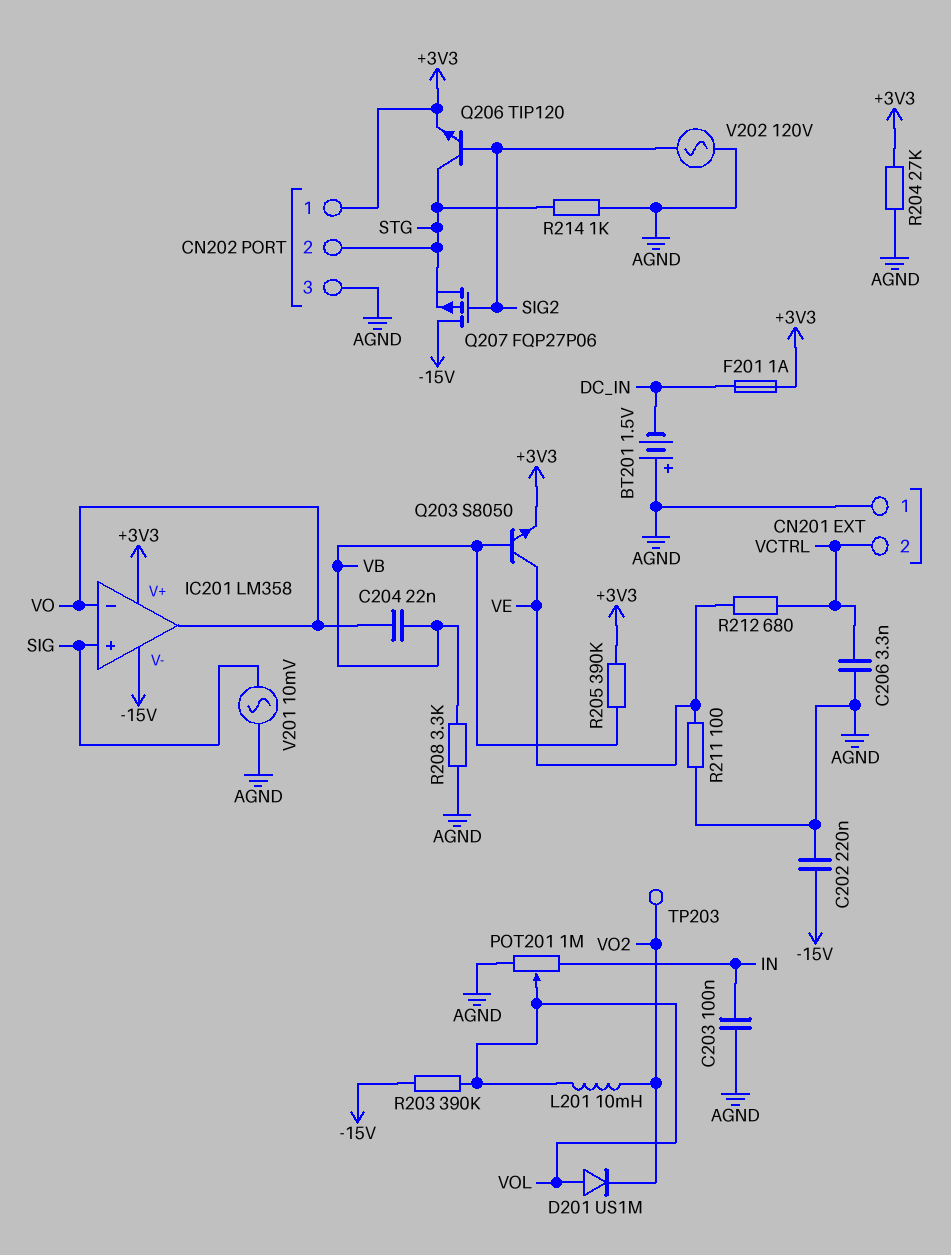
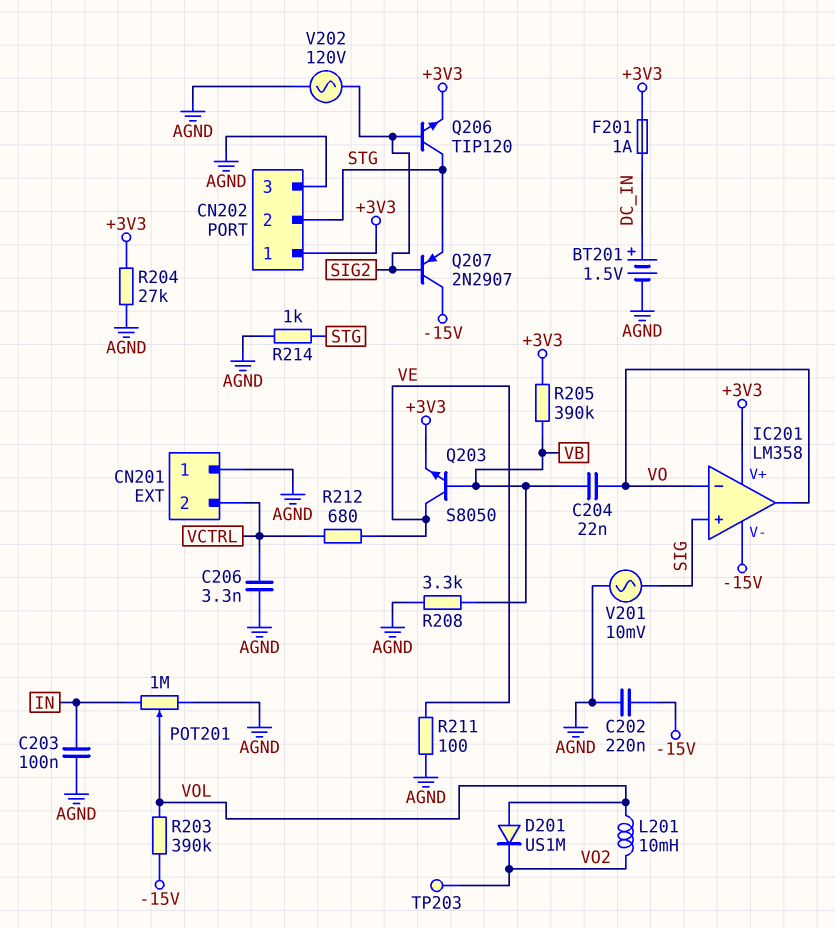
BT201: 1.5V (plus AGND, minus DC_IN) -> 1.5V (plus DC_IN, minus AGND)
Q207: PMOS FQP27P06 (G SIG2, D -15V, S STG) -> PNP 2N2907 (B SIG2, C -15V, E STG)

